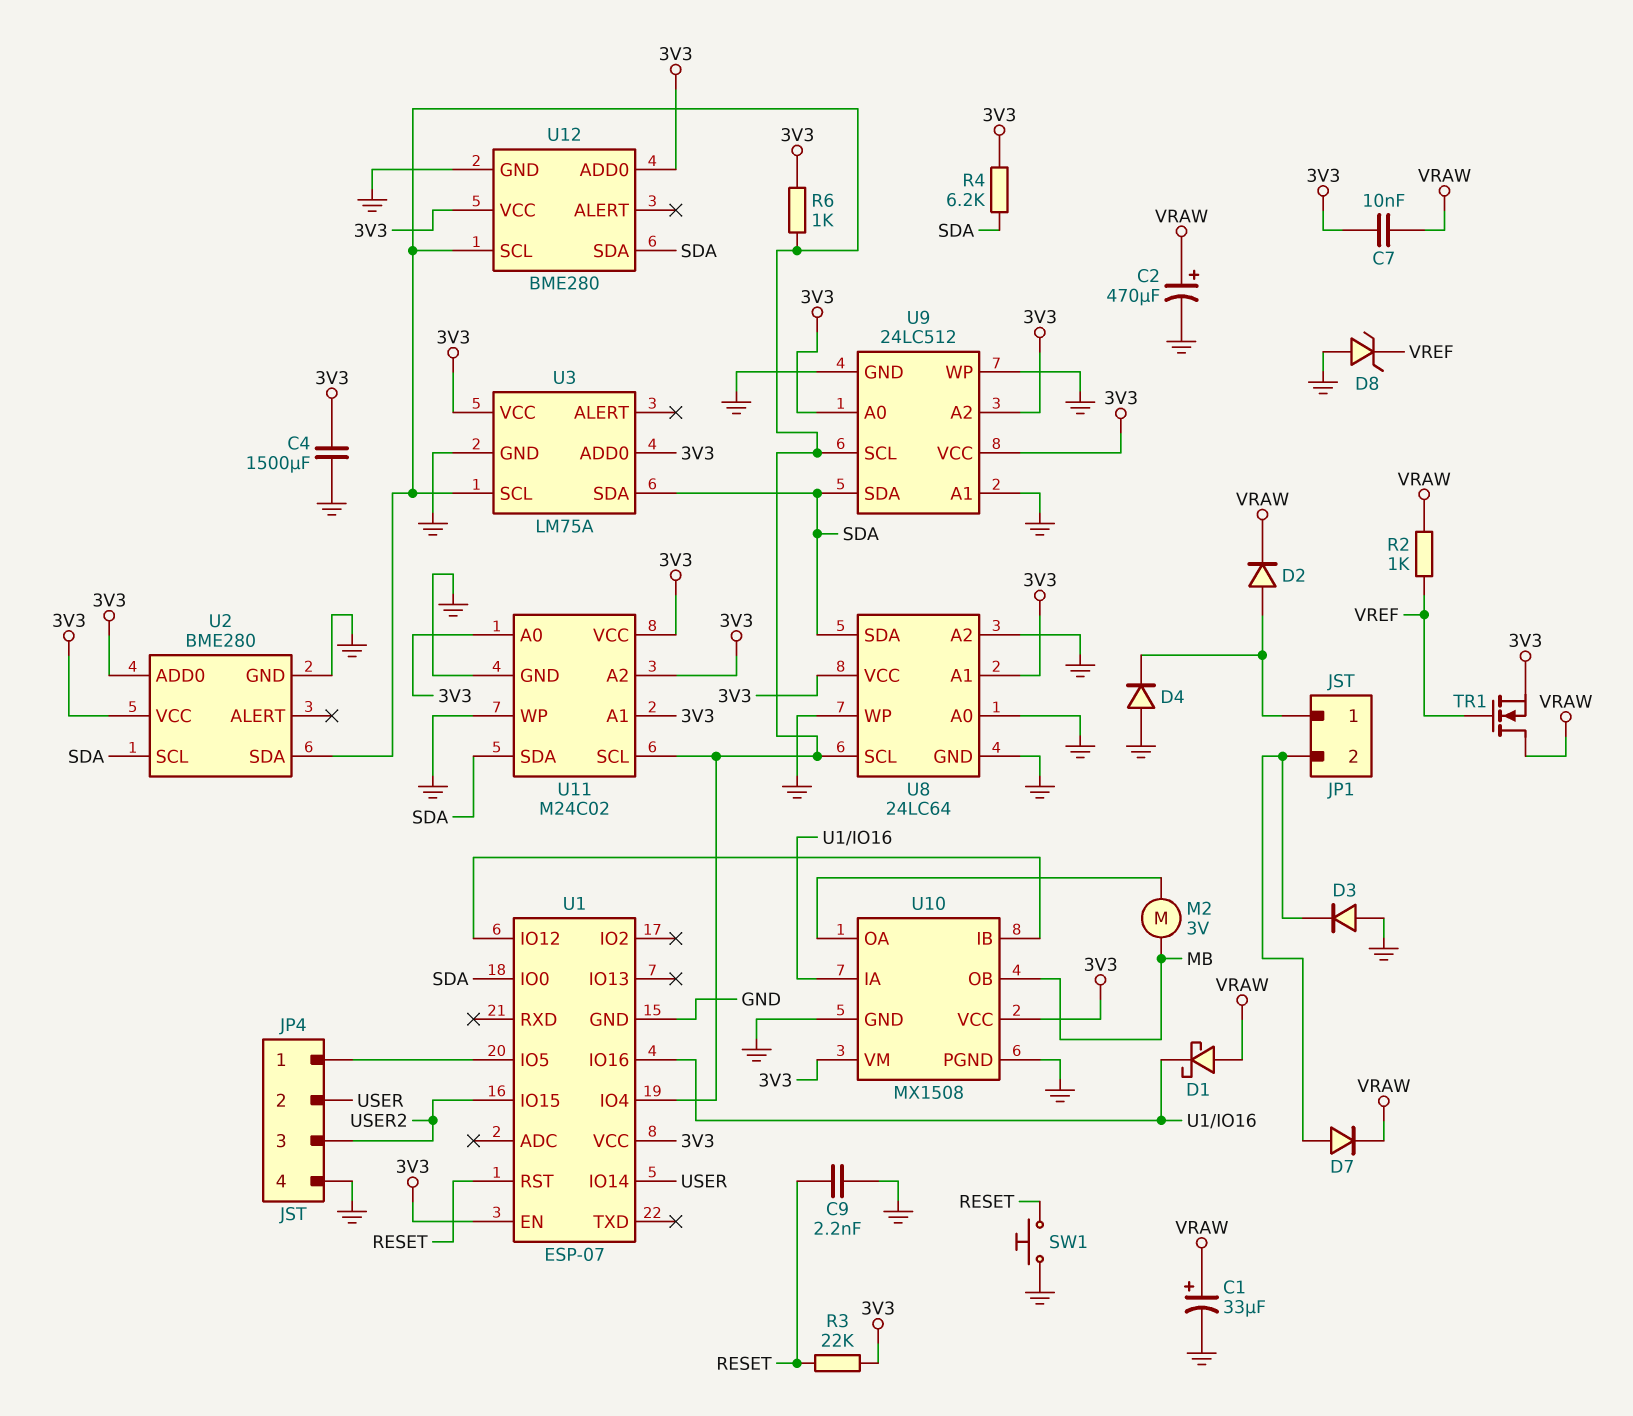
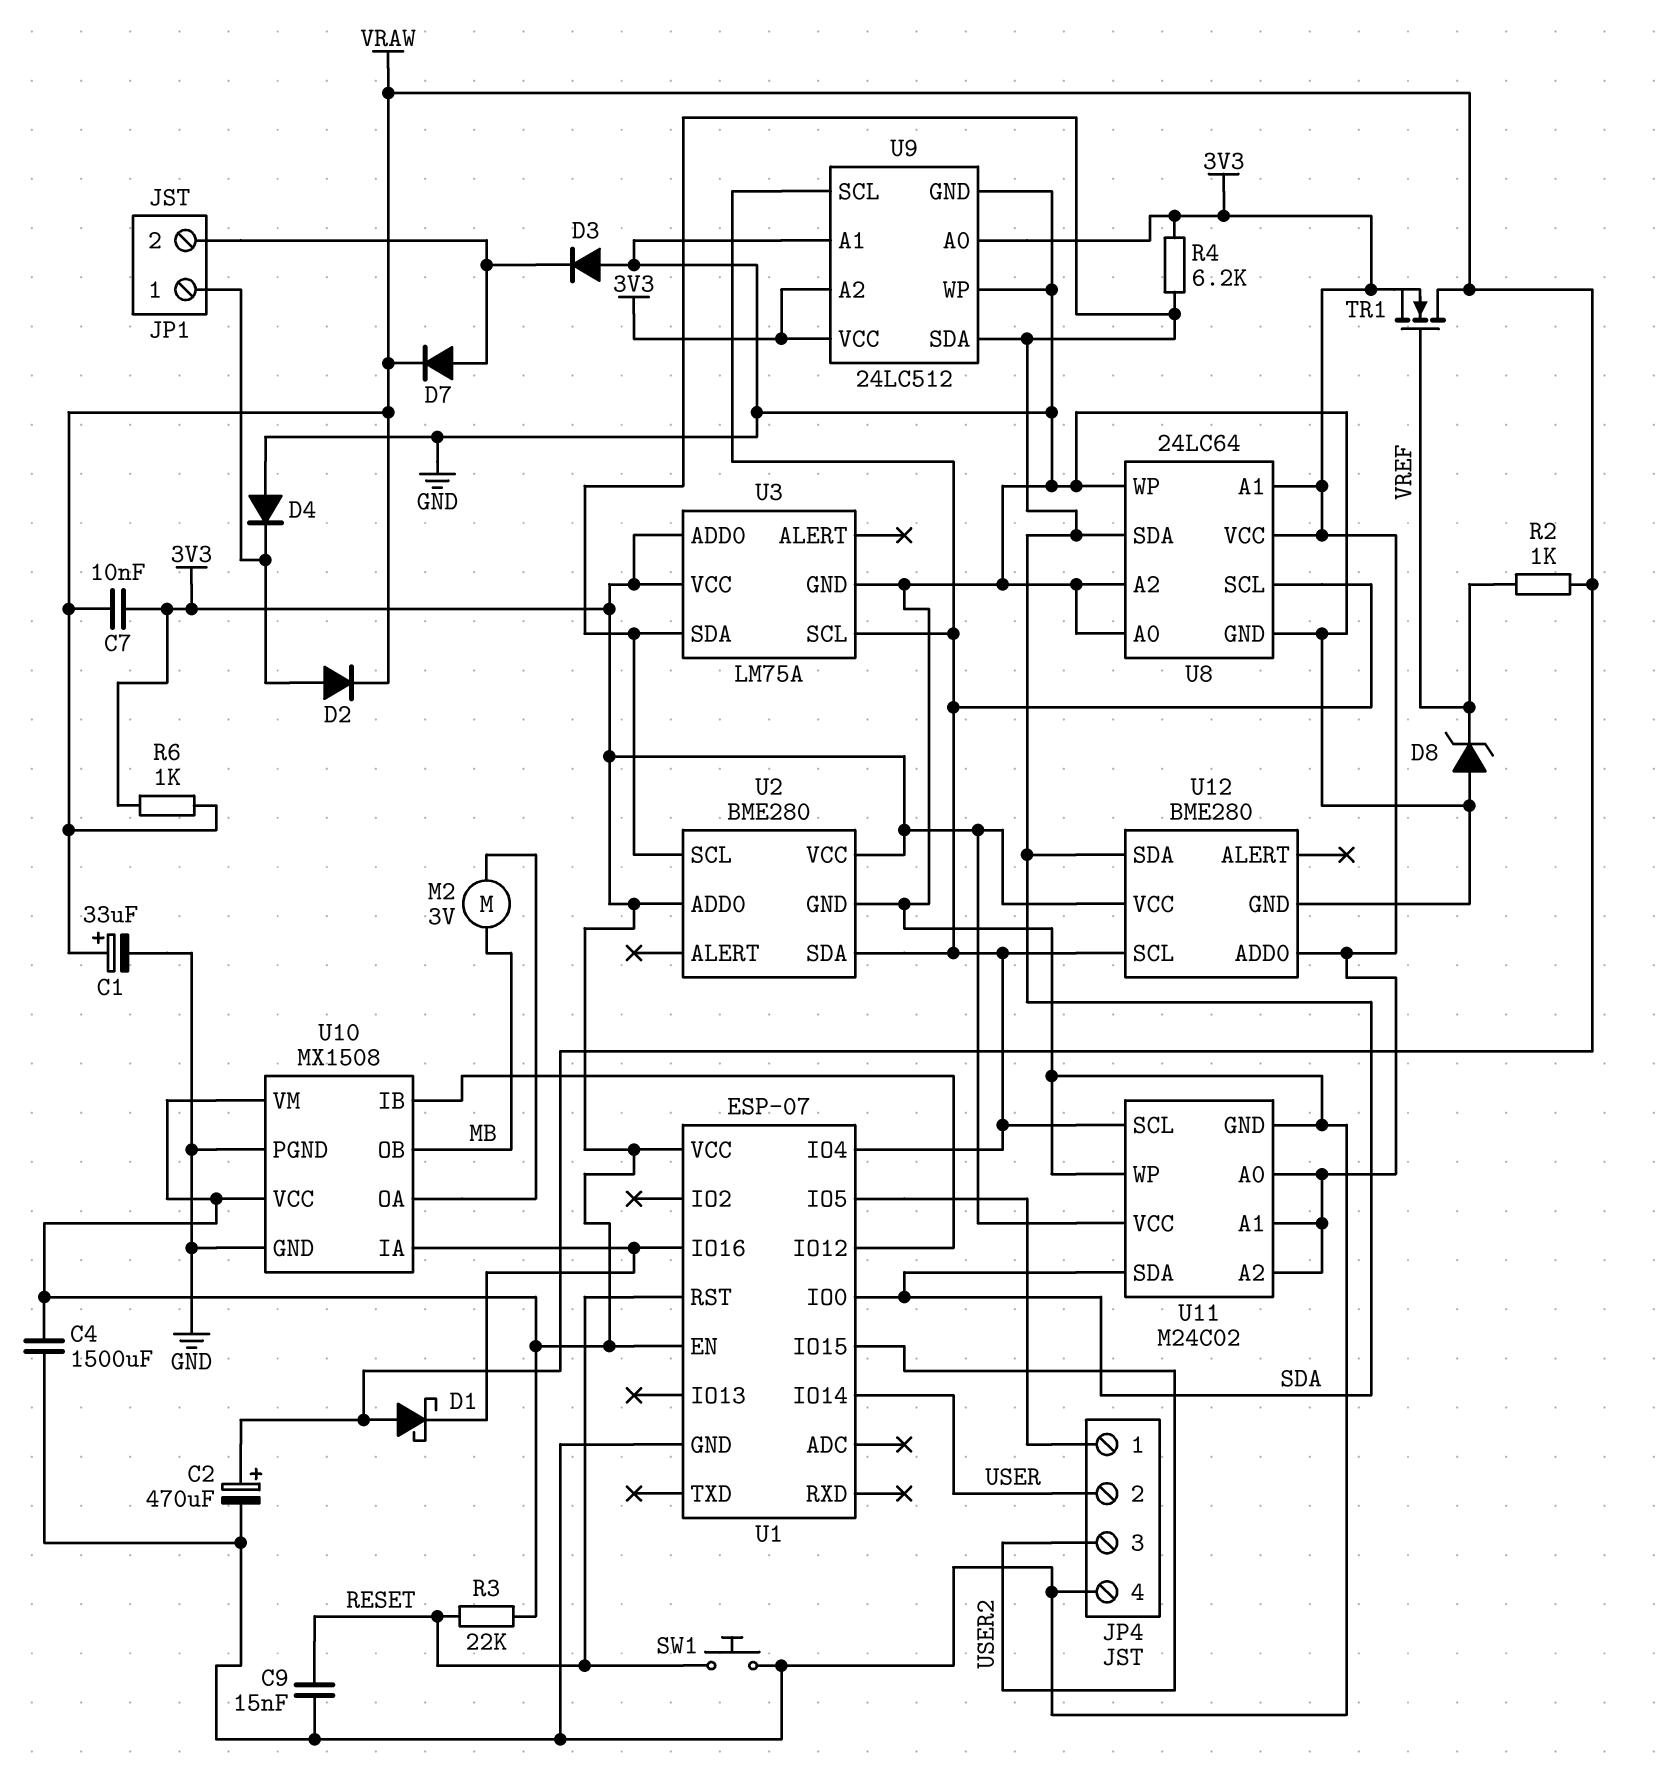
C9: 2.2nF (GND, RESET) -> 15nF (GND, RESET)
R6: 1k (3V3, U1/IO4) -> 1k (3V3, VRAW)

